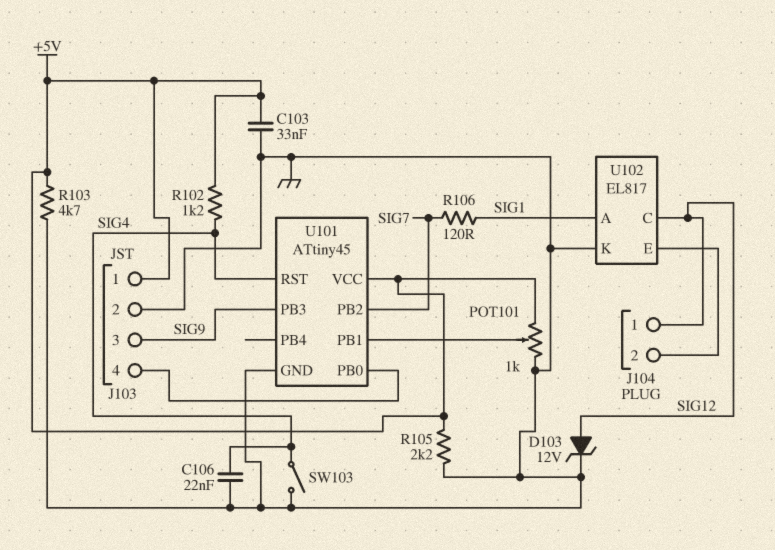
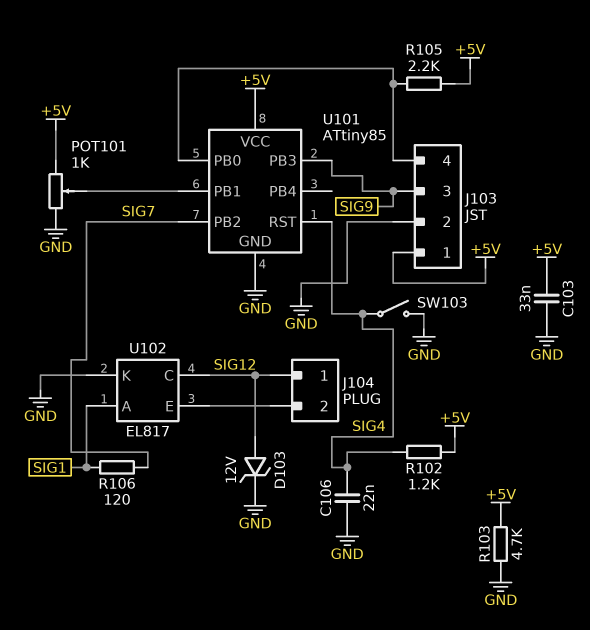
R105: 2.2k (+5V, GND) -> 2.2k (+5V, J103/4)
U101: ATtiny45 -> ATtiny85

